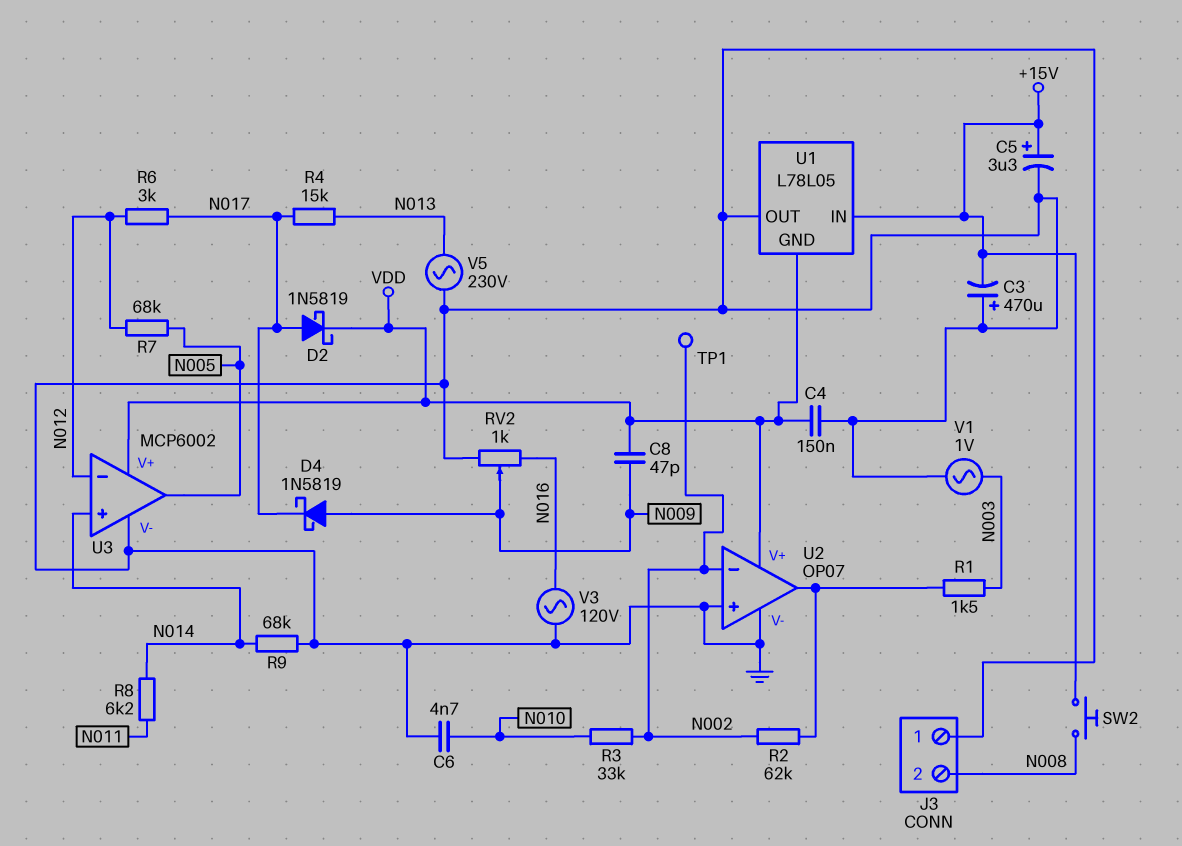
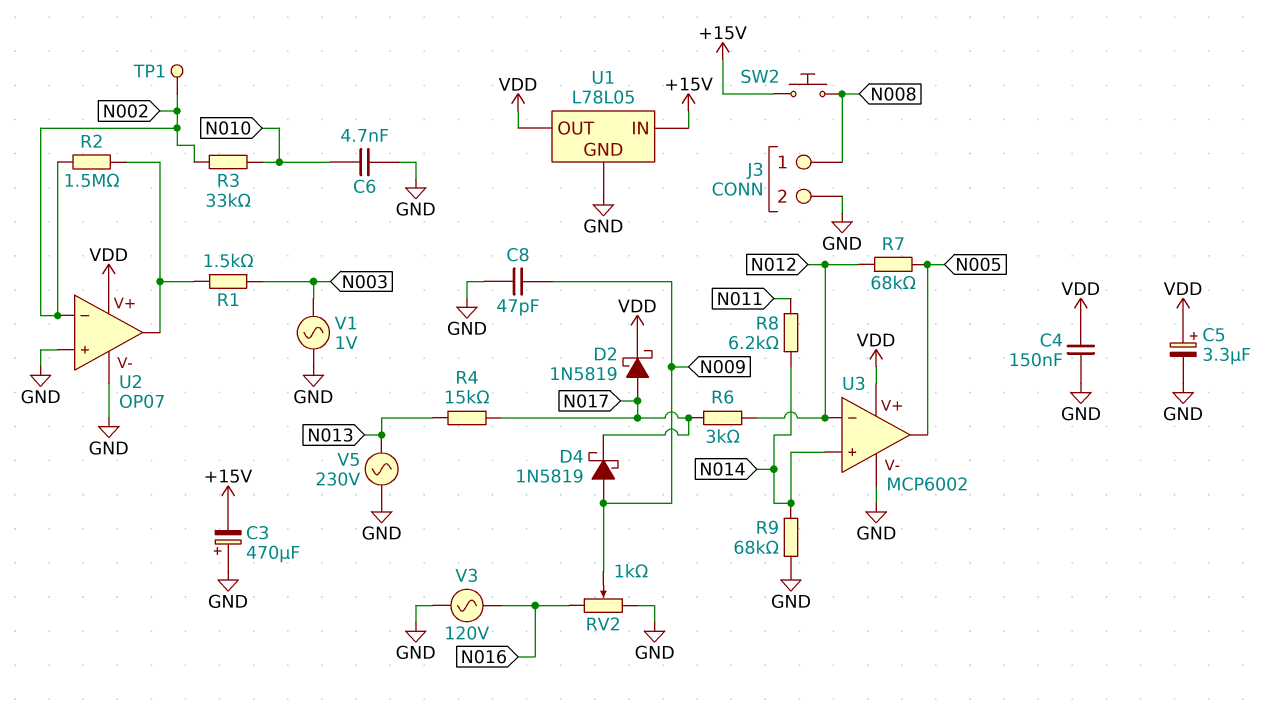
C5: 3.3uF (plus +15V, minus GND) -> 3.3uF (plus VDD, minus GND)
C8: 47pF (N009, VDD) -> 47pF (GND, N009)
J3 pin 1: GND -> N008
J3 pin 2: N008 -> GND
R2: 62k (N002, U2/out) -> 1.5M (N002, U2/out)
U1 pin GND: VDD -> GND
U1 pin OUT: GND -> VDD

